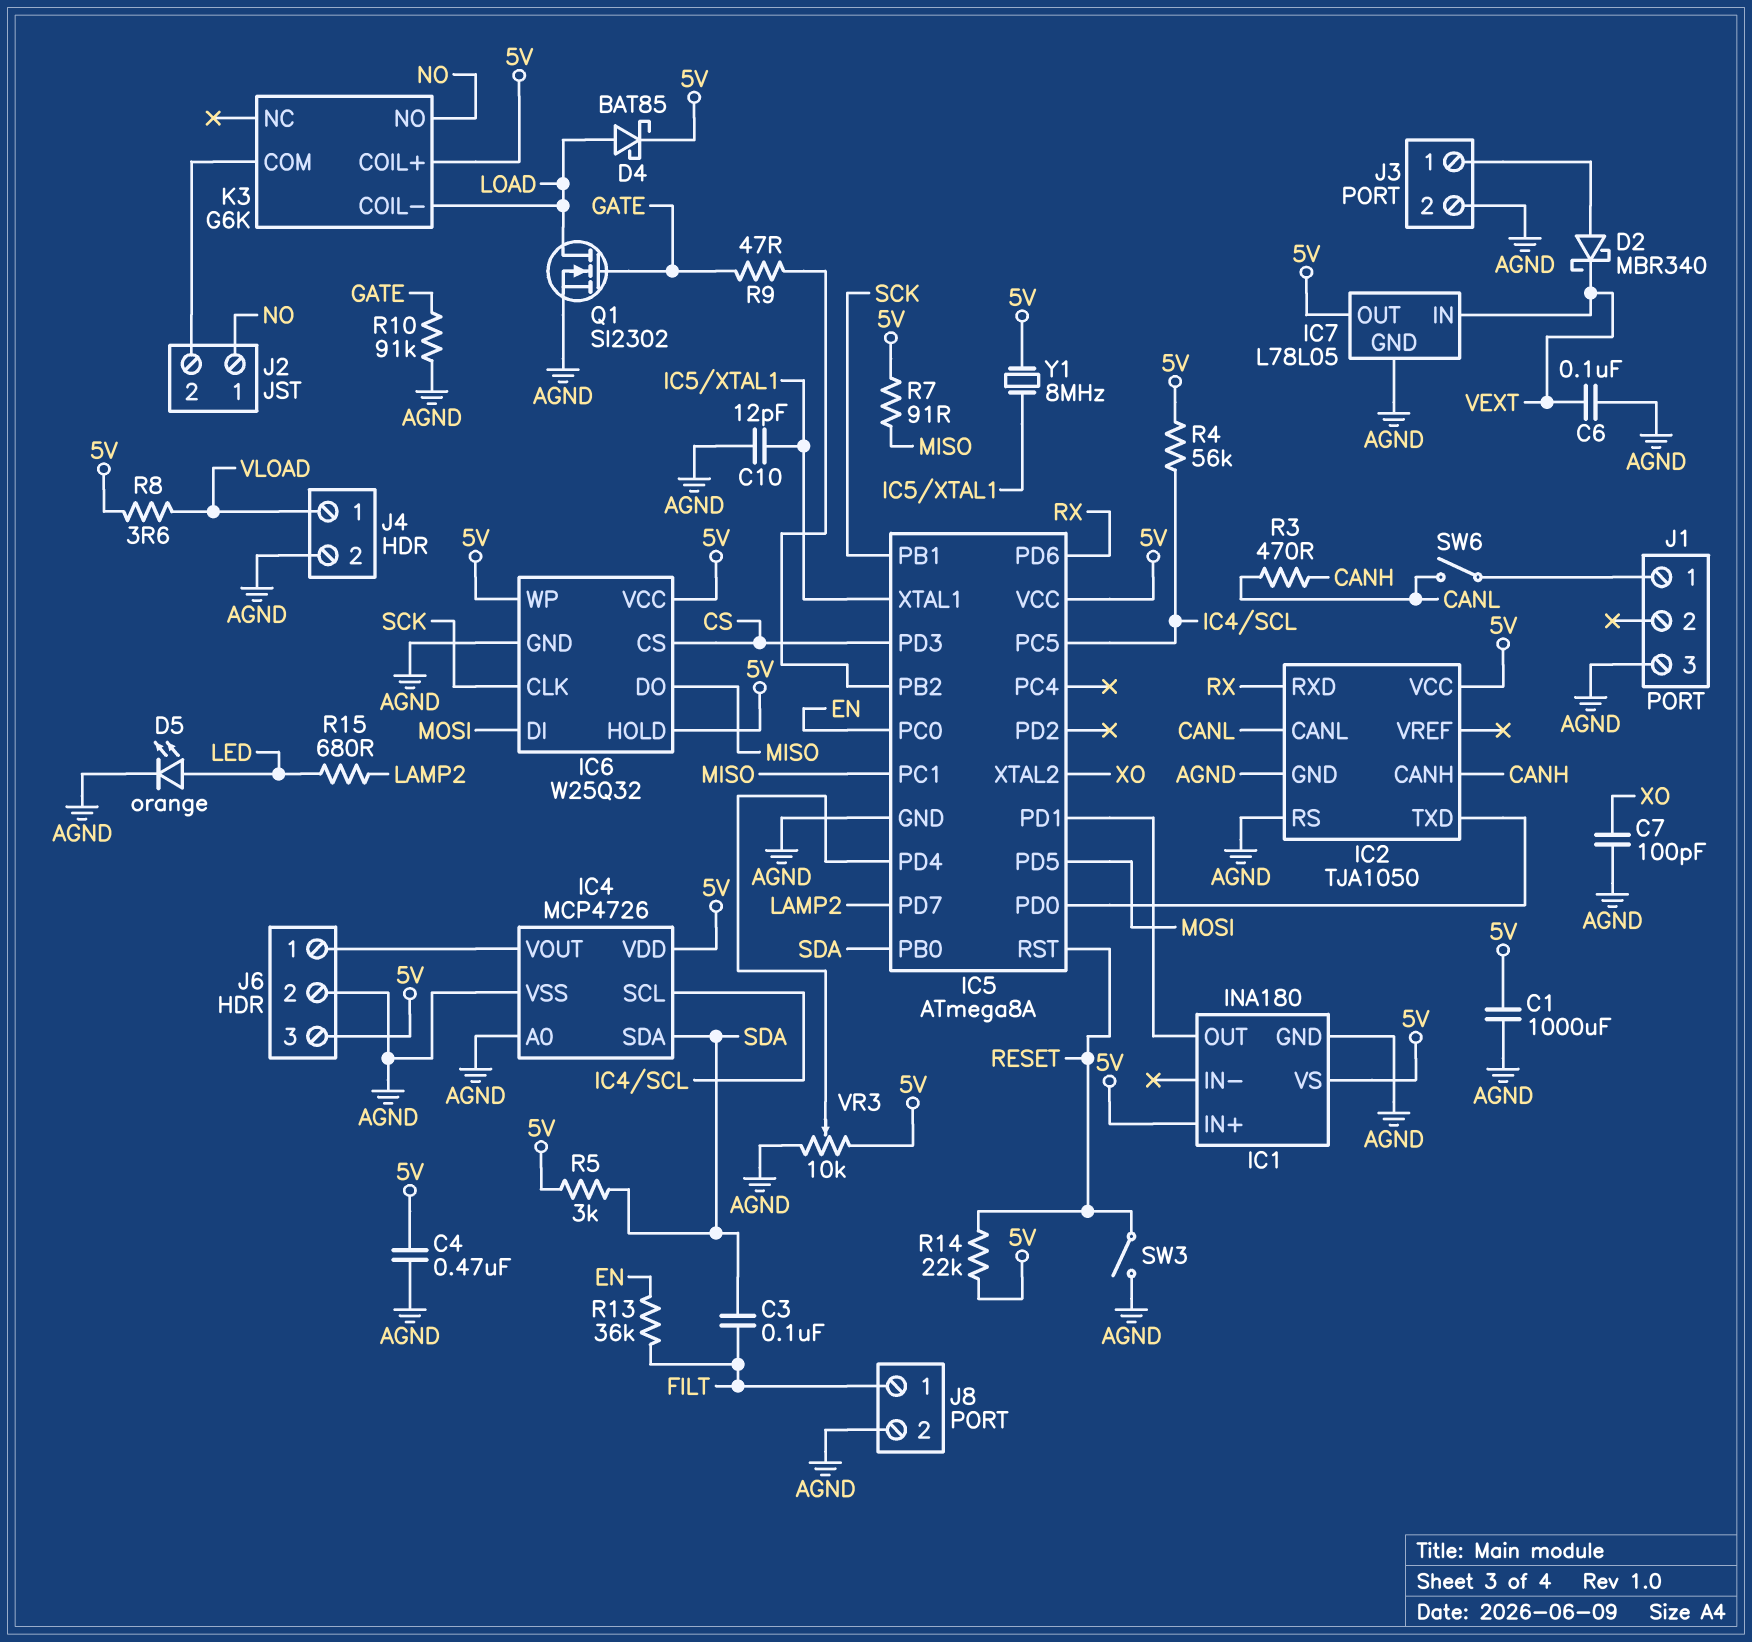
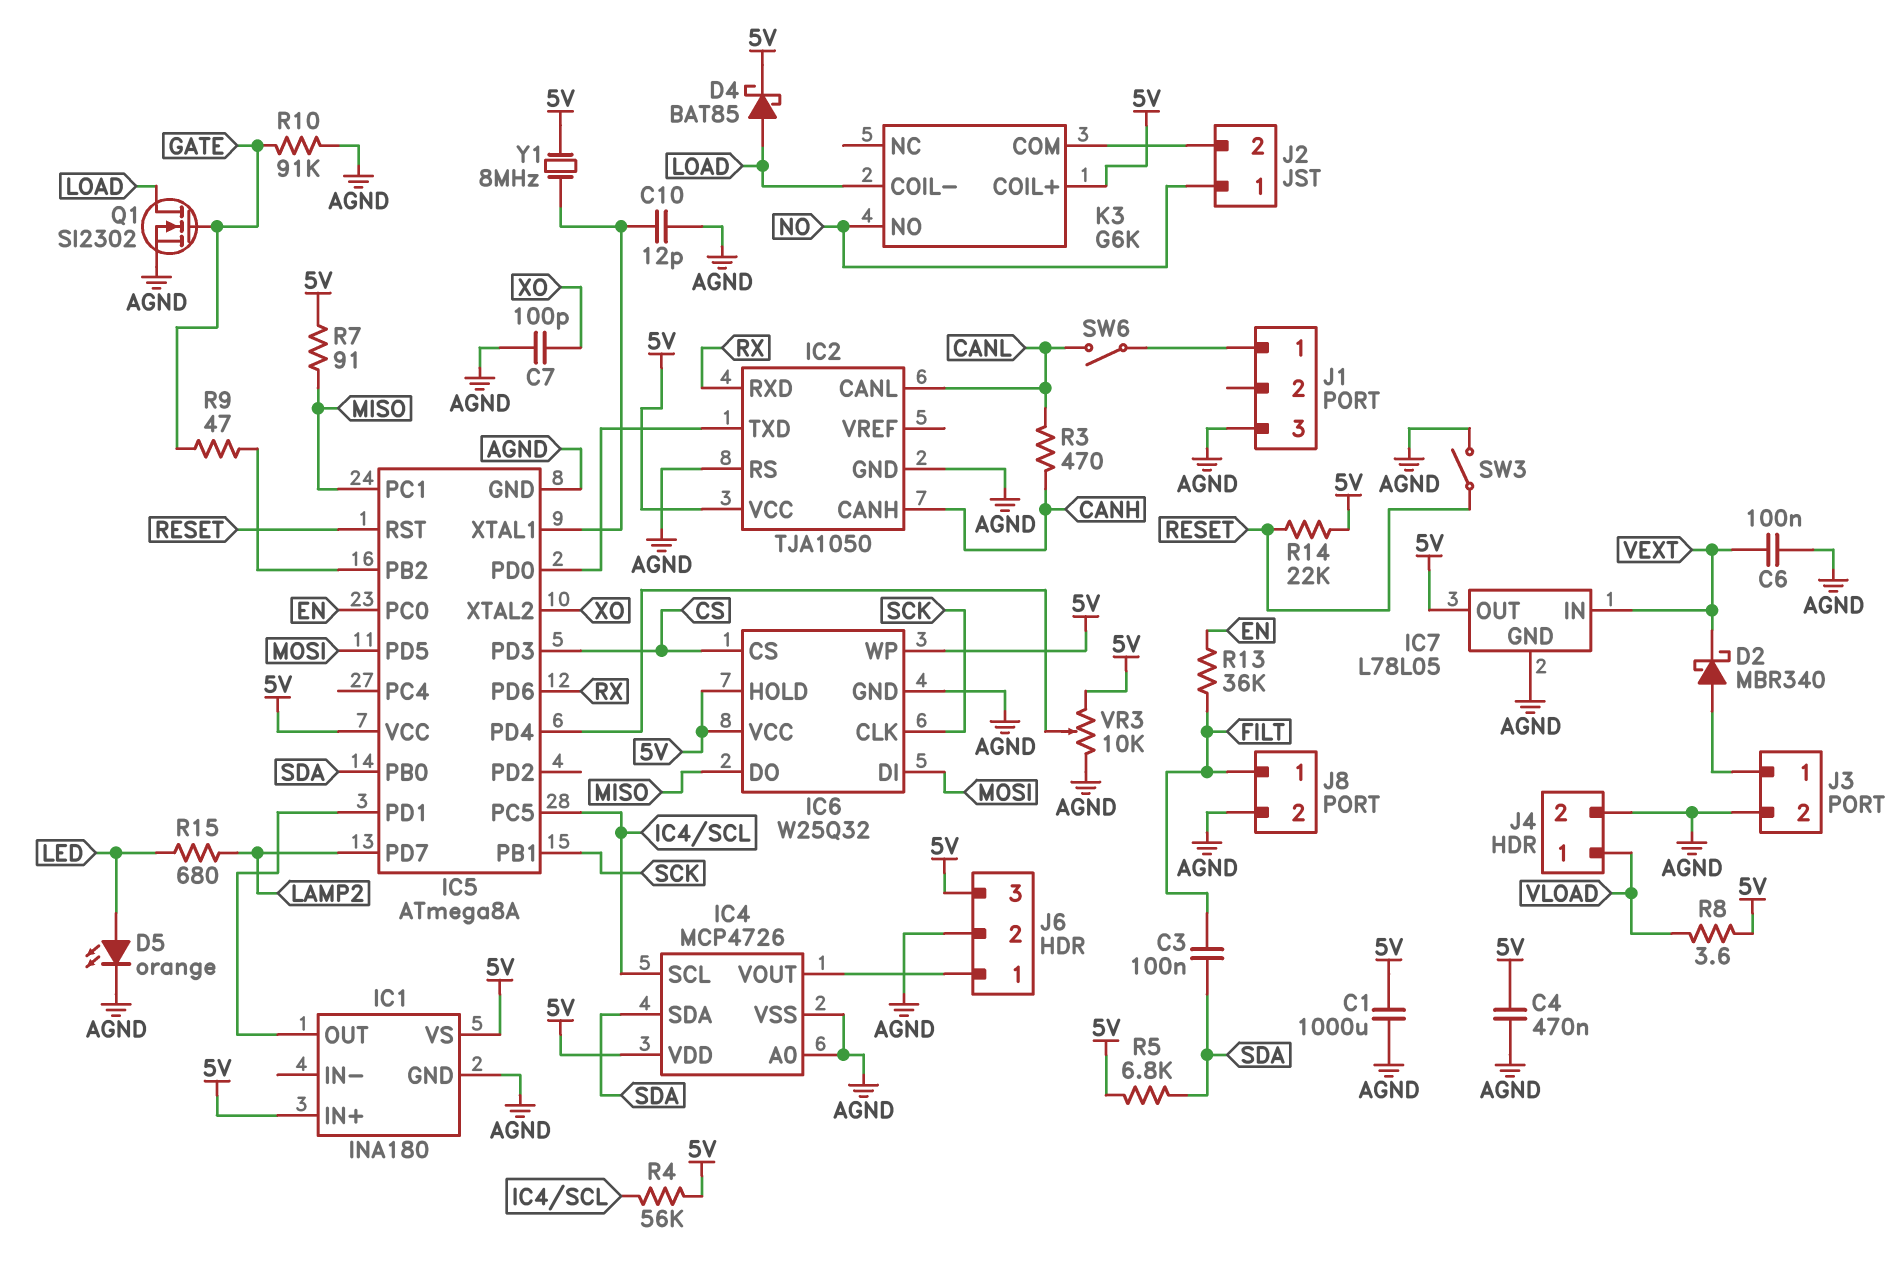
R5: 3k (5V, SDA) -> 6.8k (5V, SDA)

